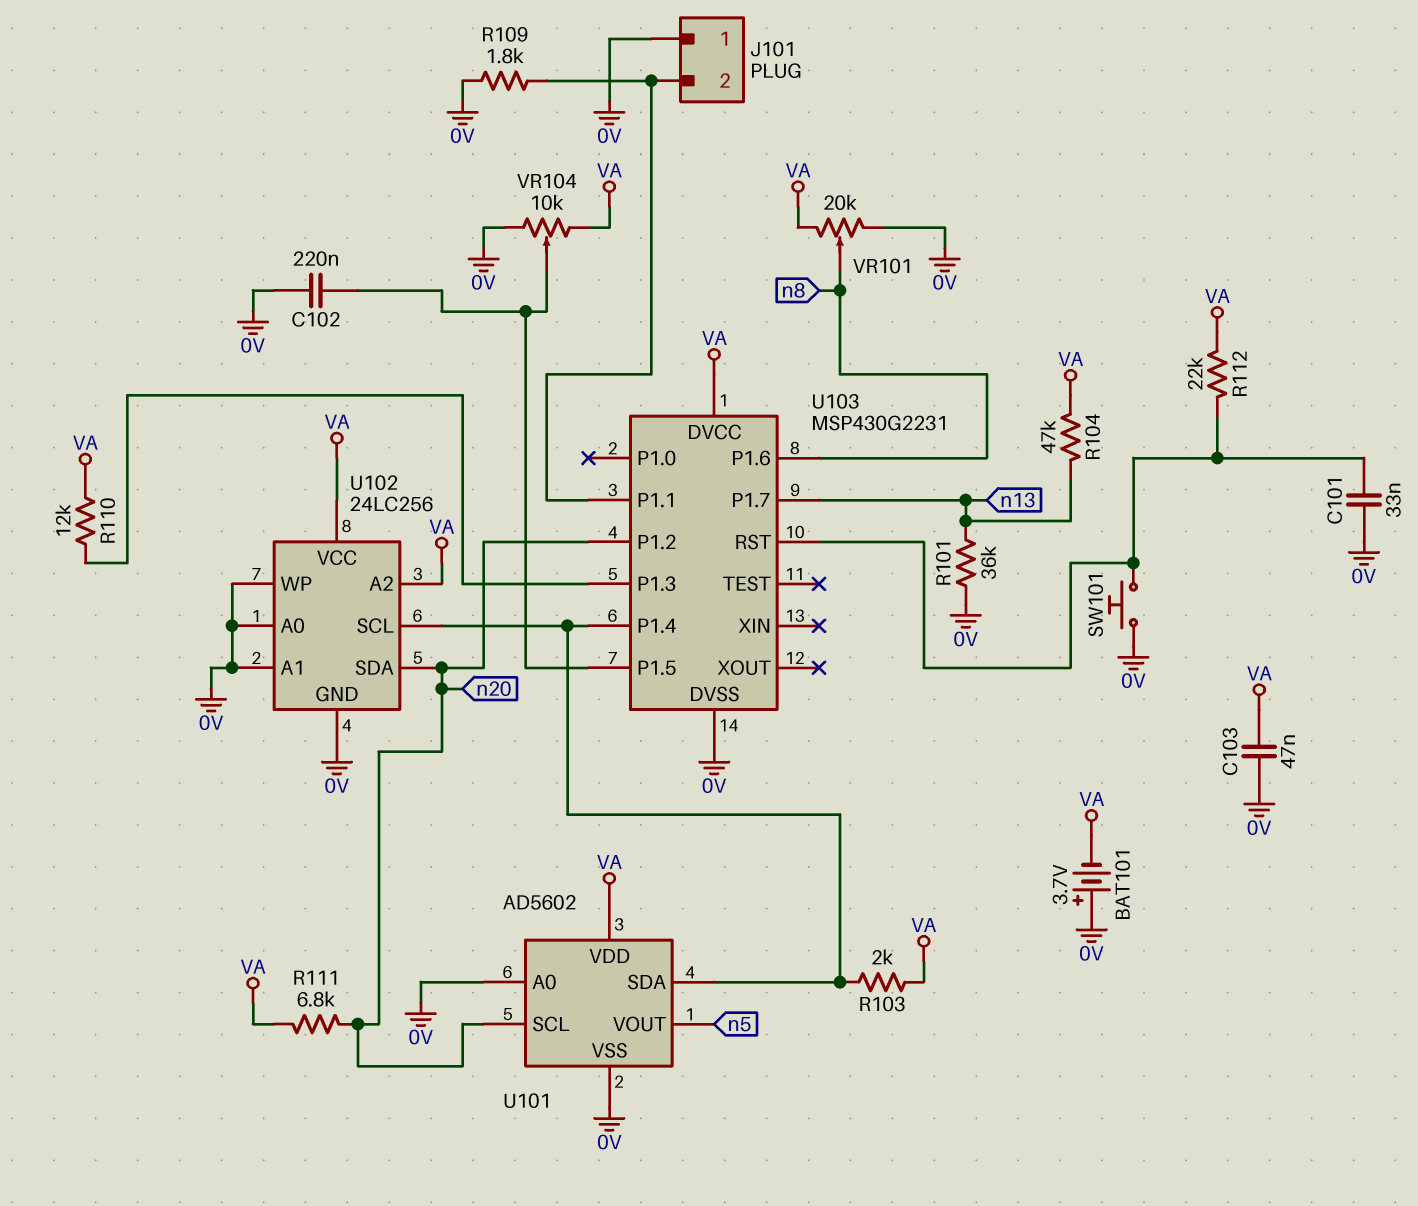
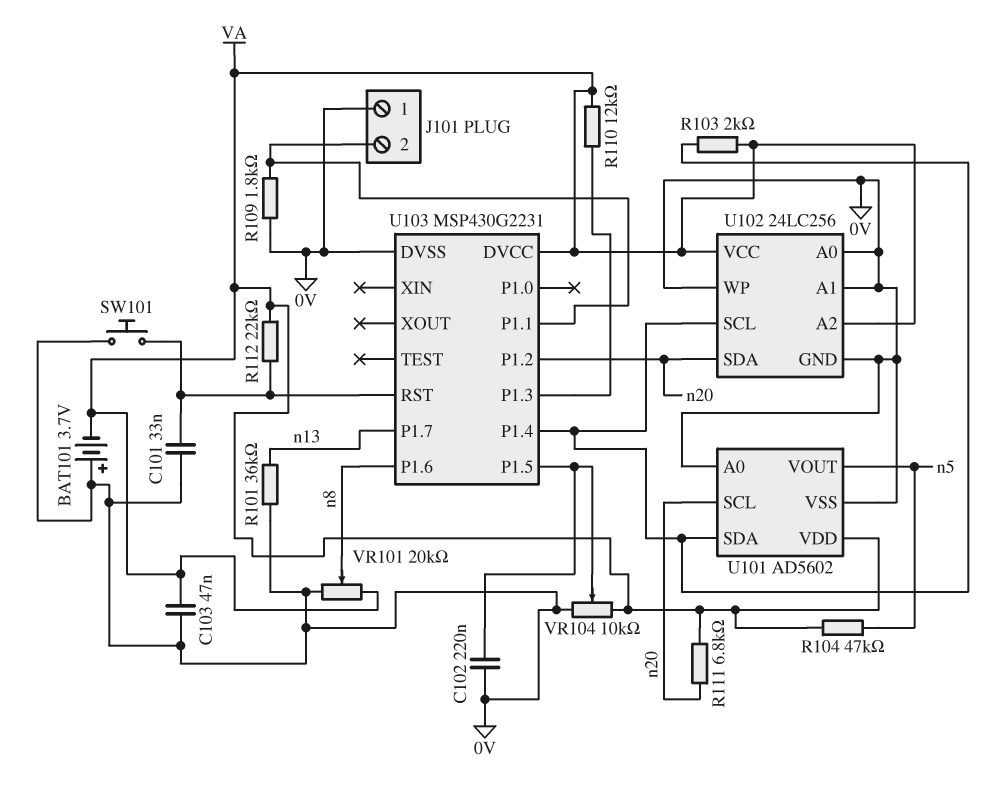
R104: 47k (VA, n13) -> 47k (VA, n5)

